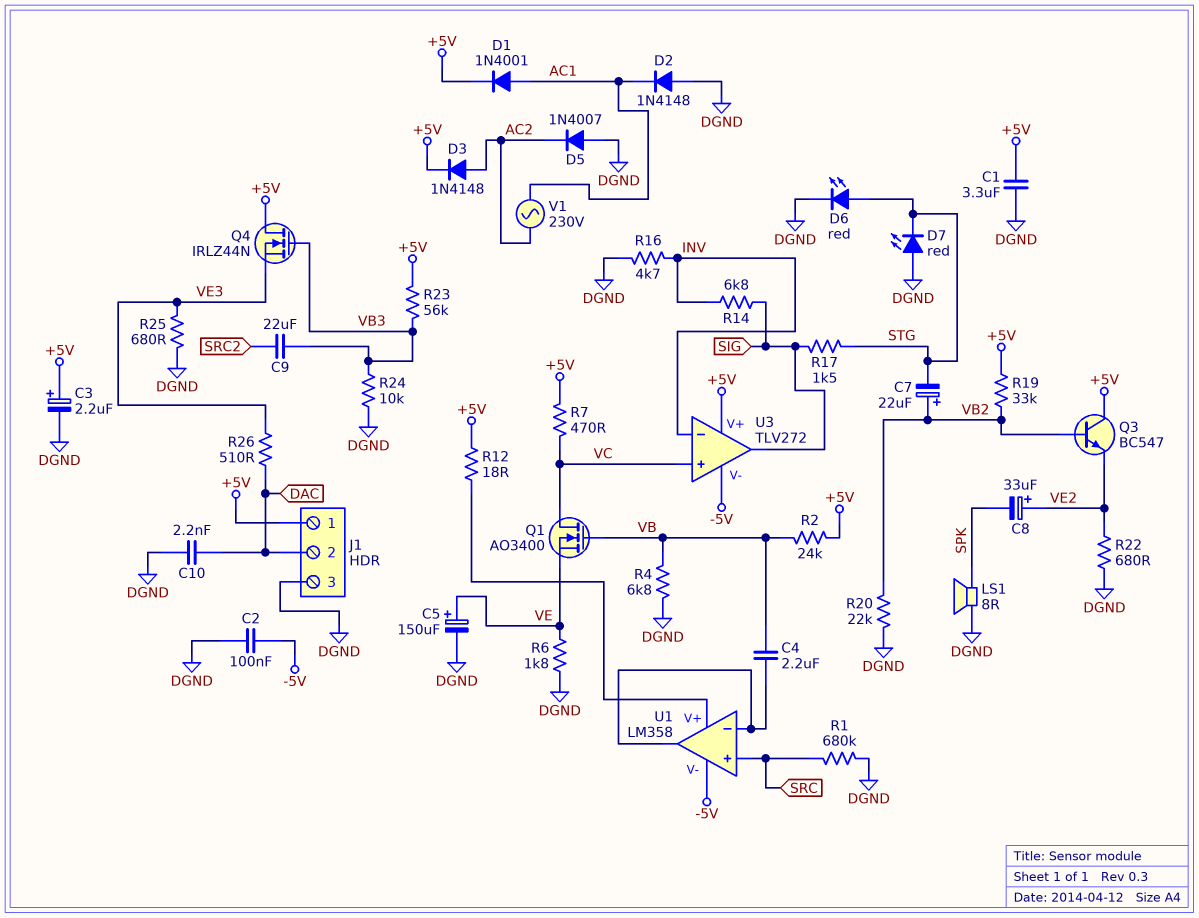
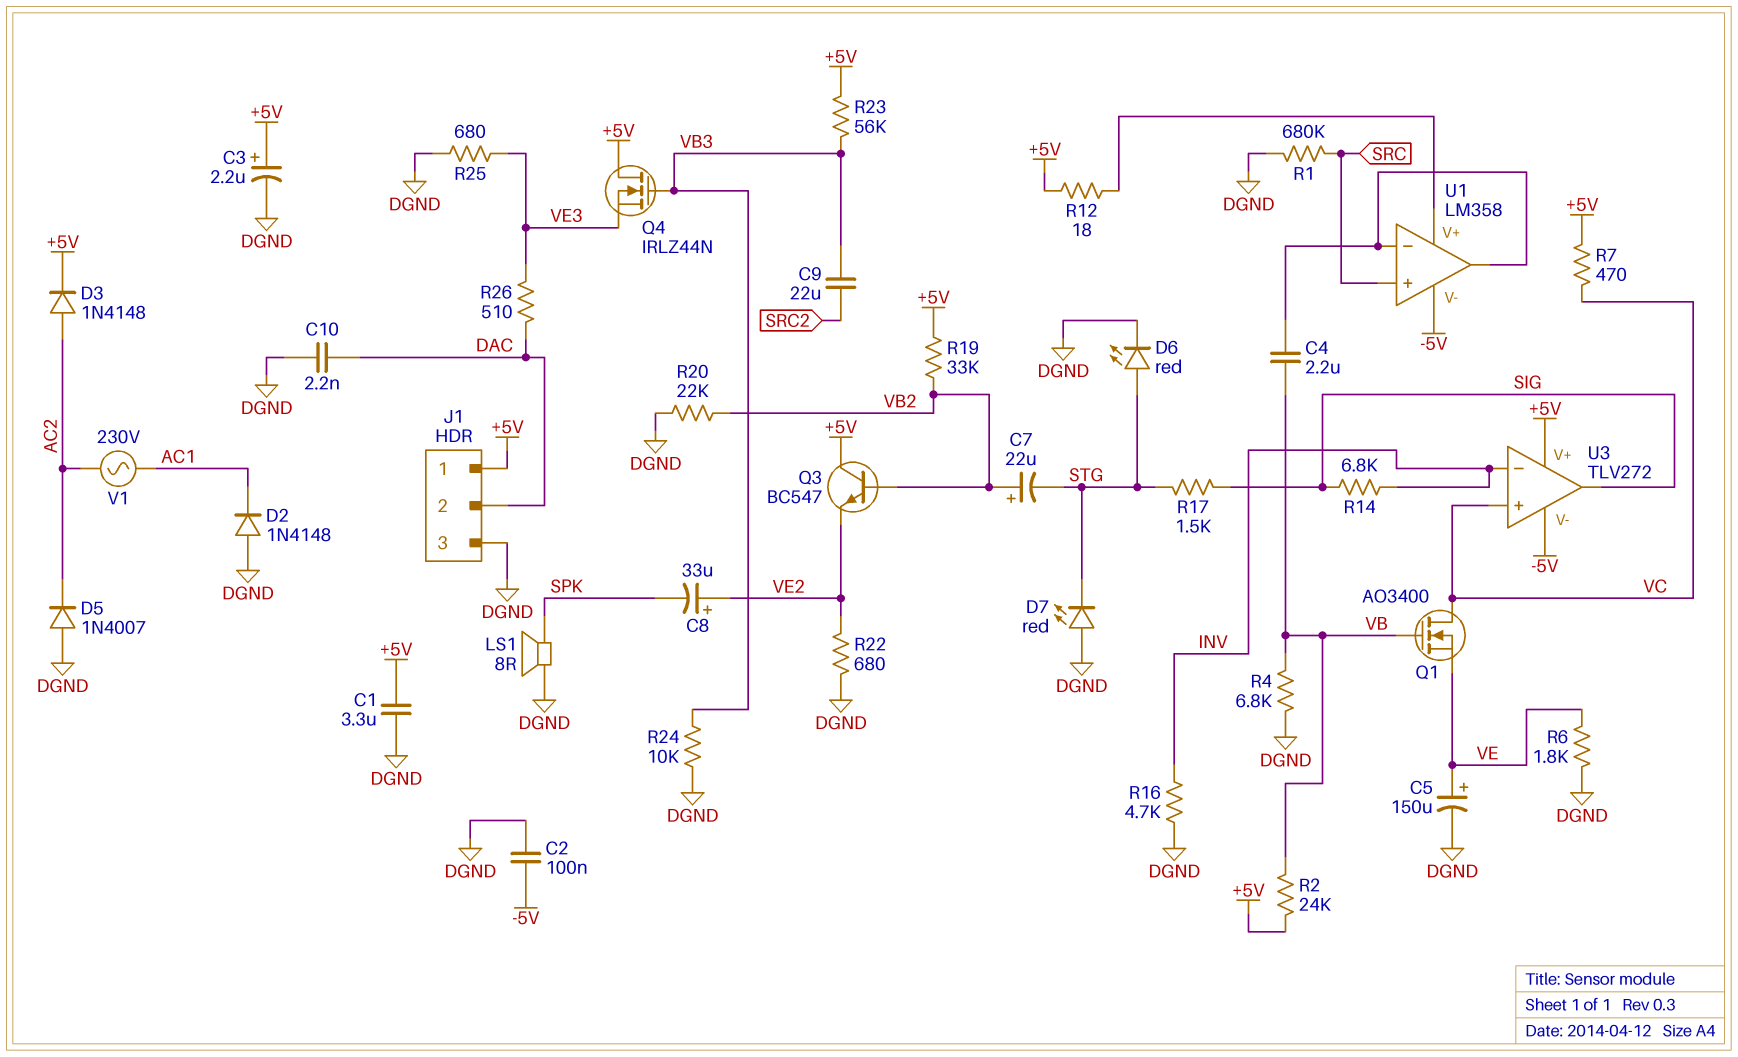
D1: diode 1N4001 (A AC1, K +5V) -> none

